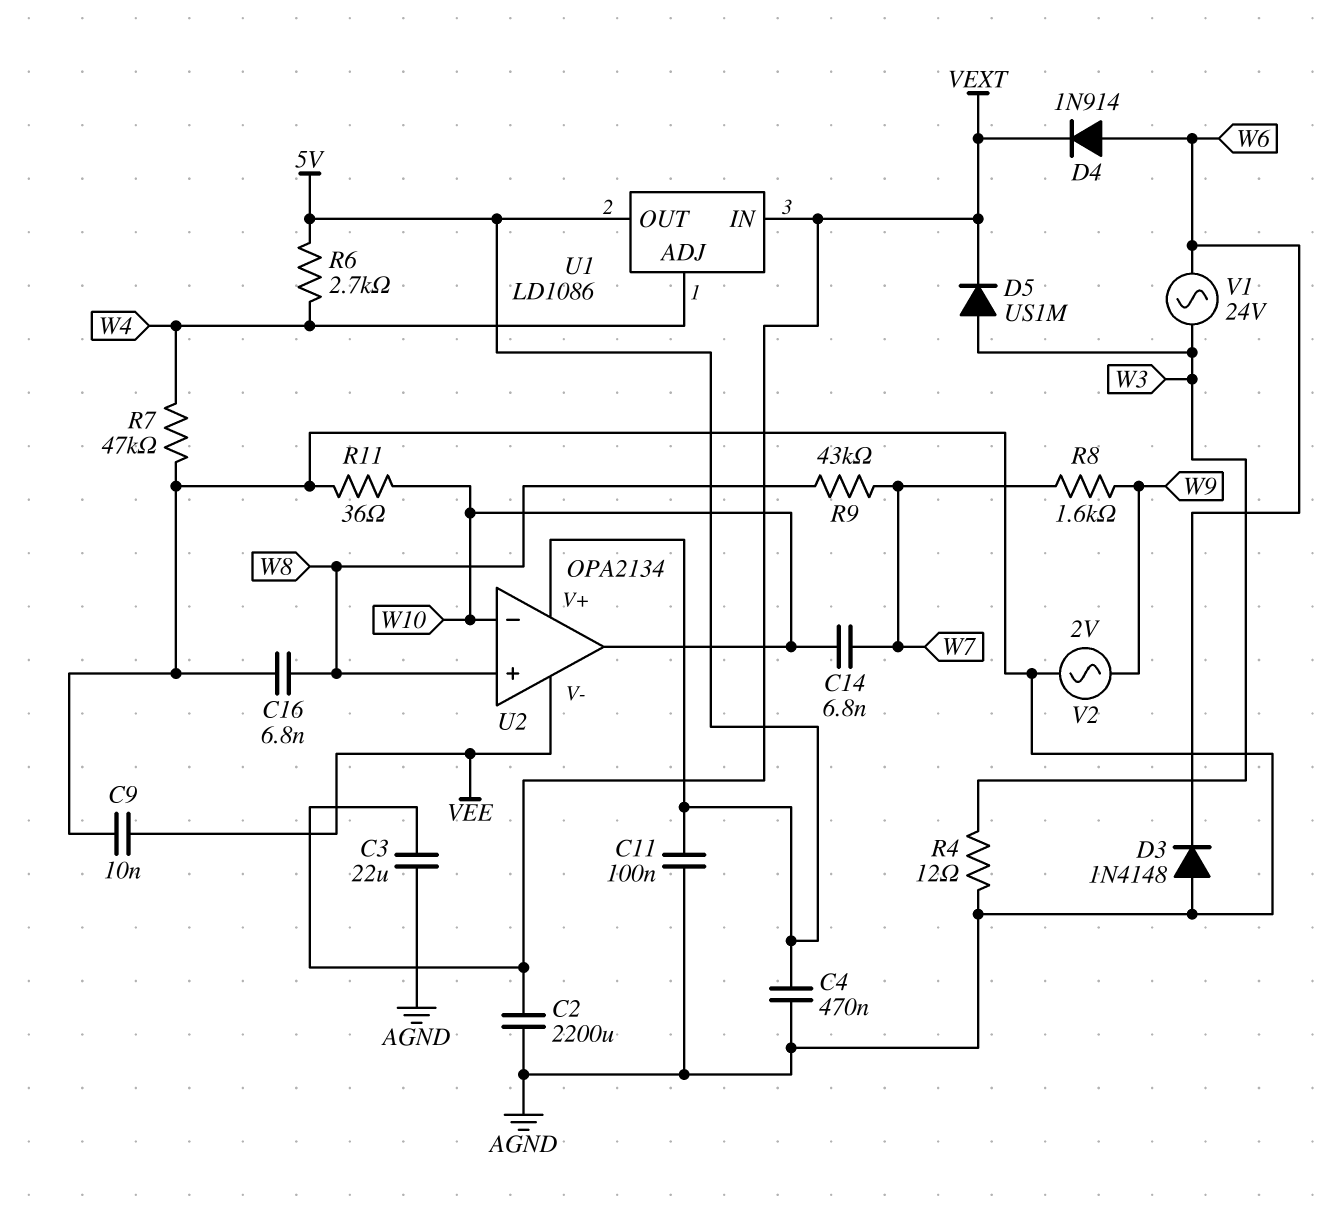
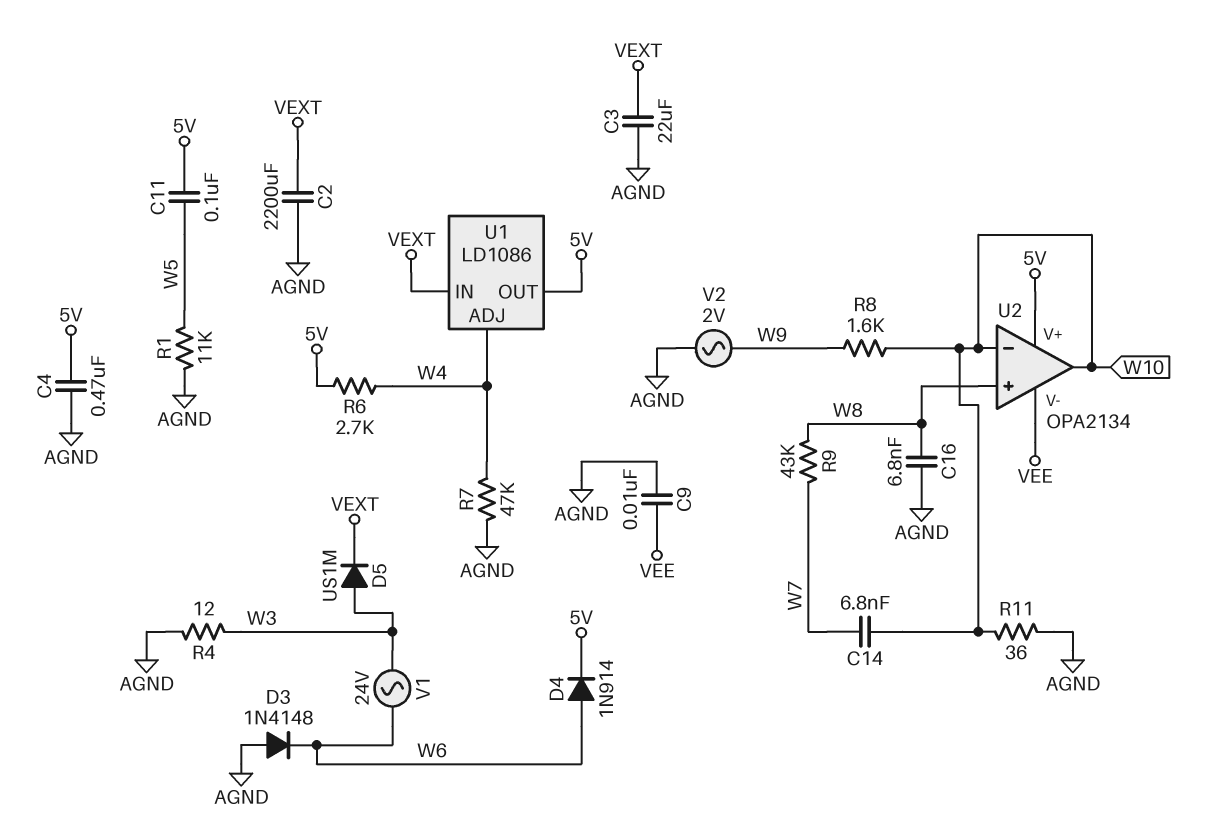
C11: 100nF (5V, AGND) -> 100nF (5V, W5)
D4: diode 1N914 (A W6, K VEXT) -> diode 1N914 (A W6, K 5V)
R1: none -> 11k (AGND, W5)
R8: 1.6k (W7, W9) -> 1.6k (W9, W10)

